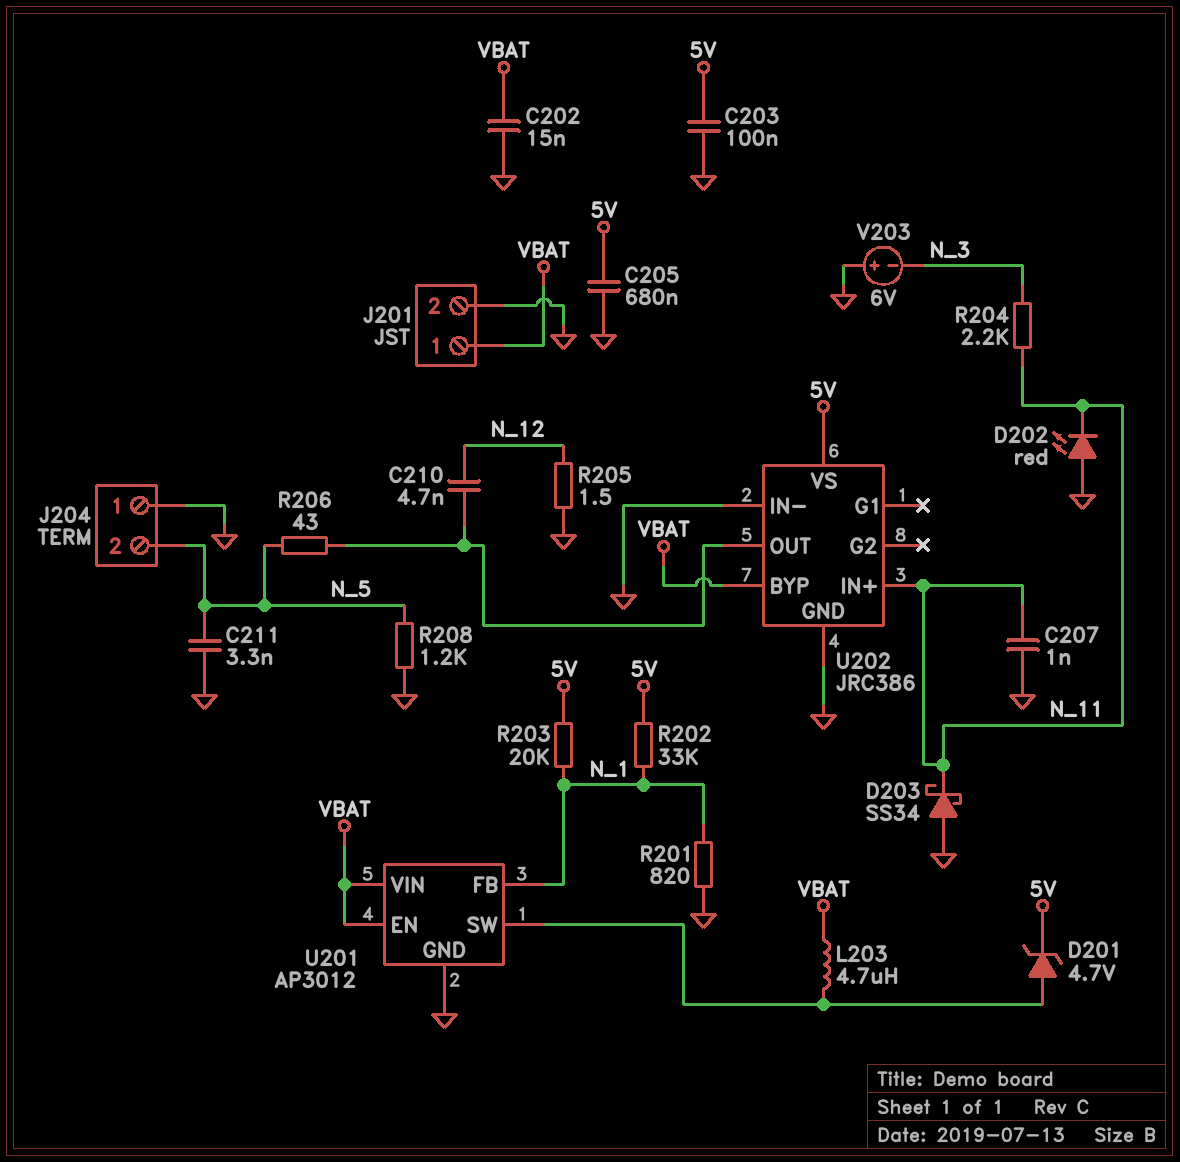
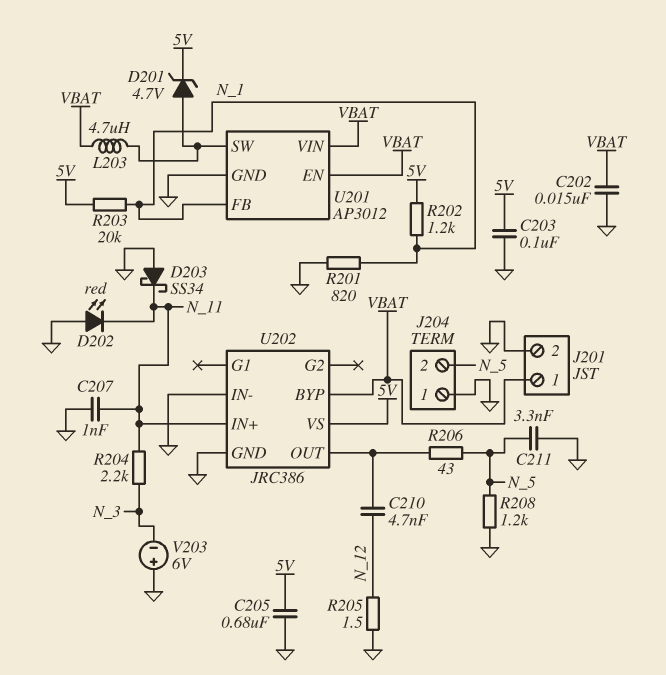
R202: 33k (5V, N_1) -> 1.2k (5V, N_1)

